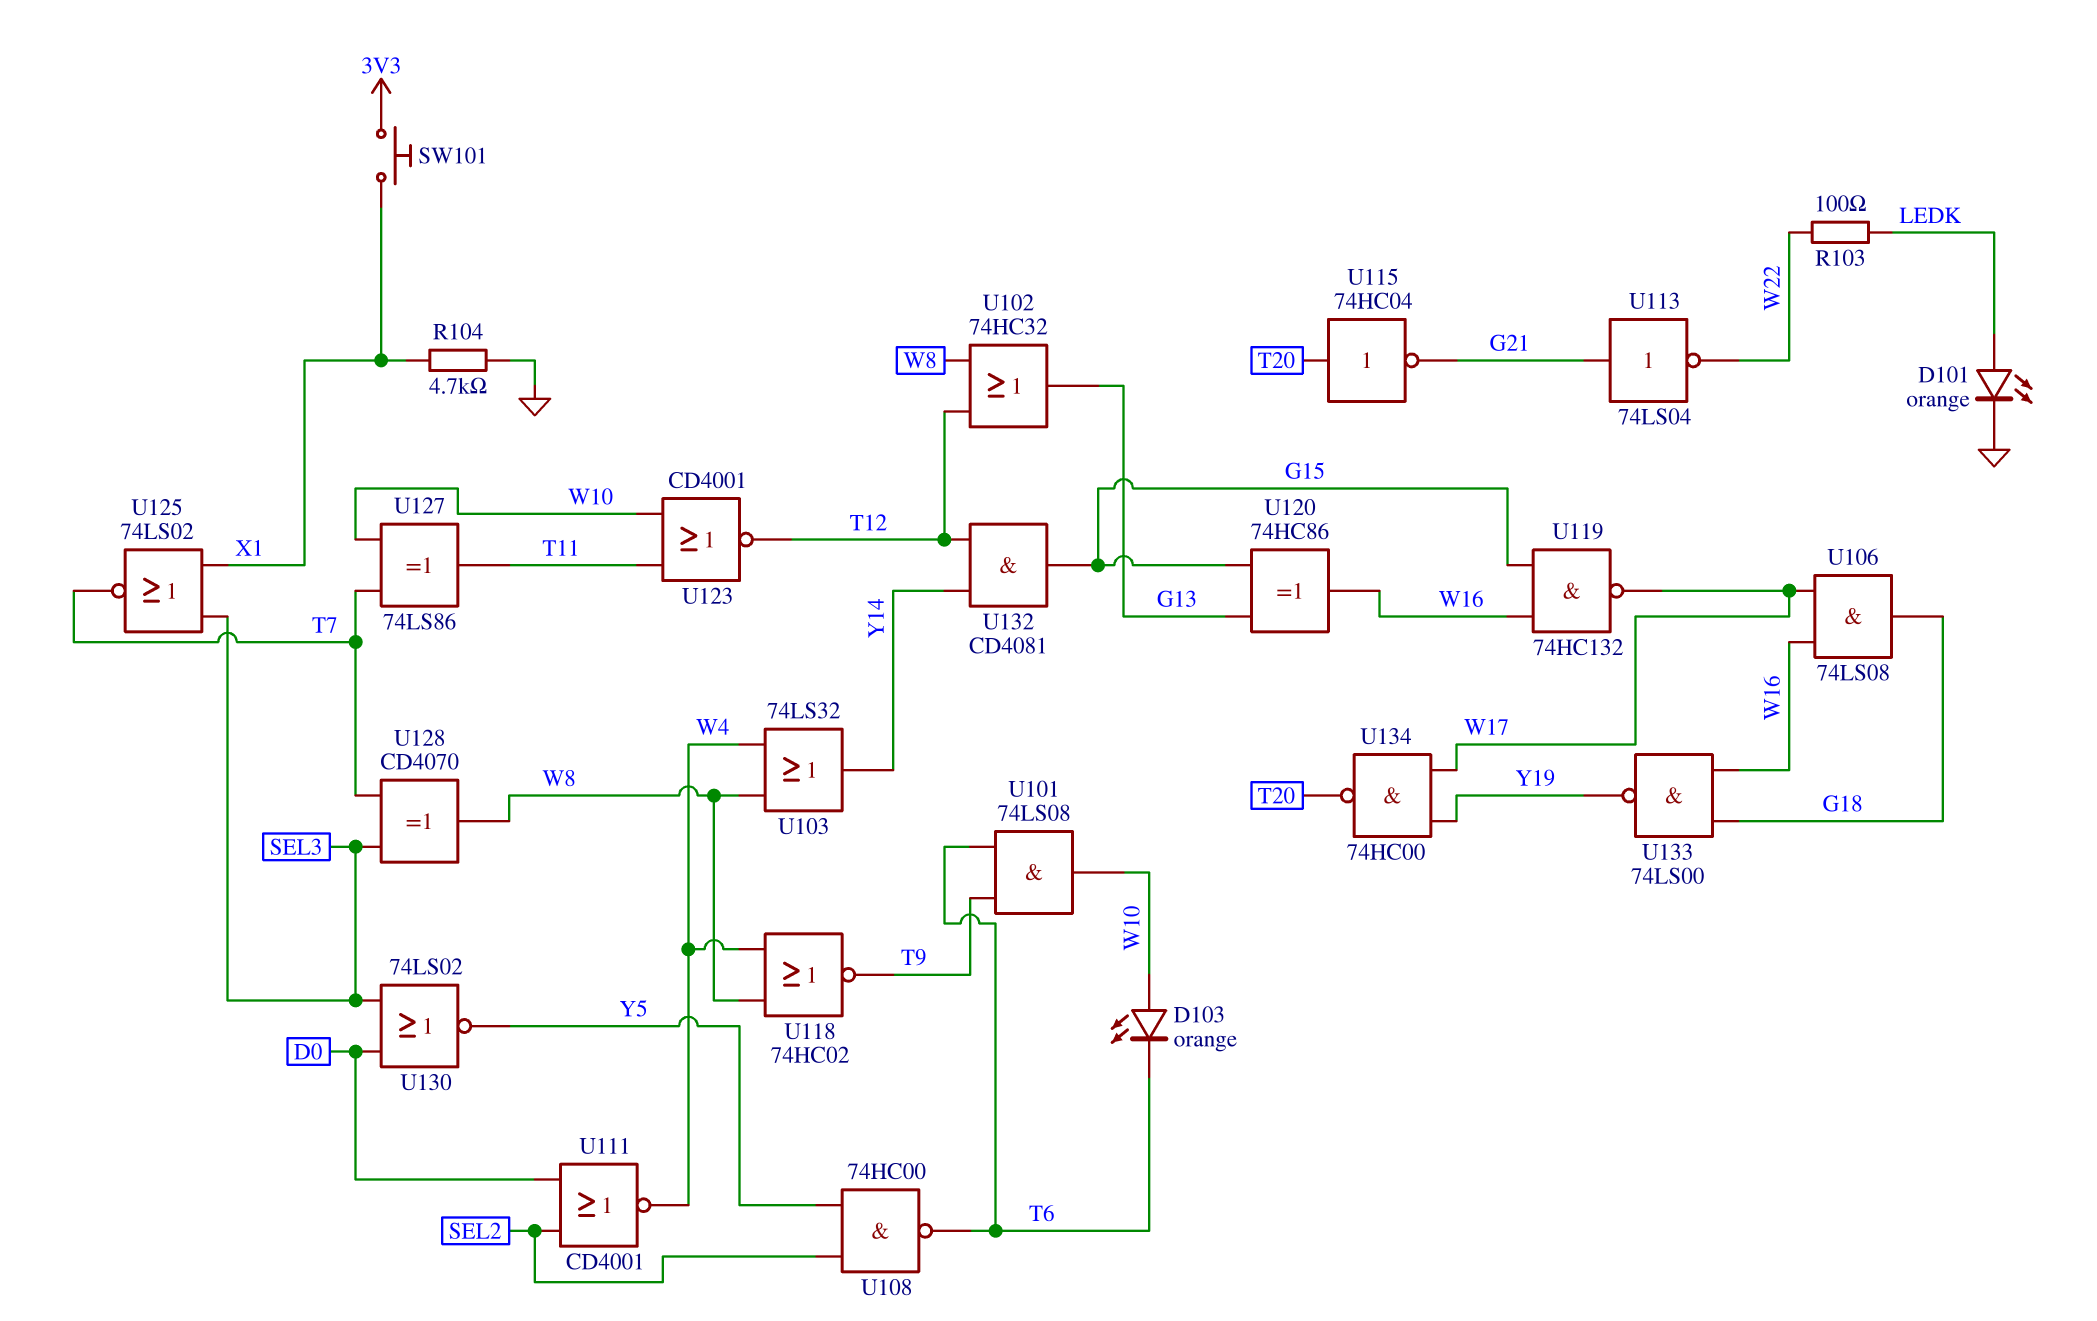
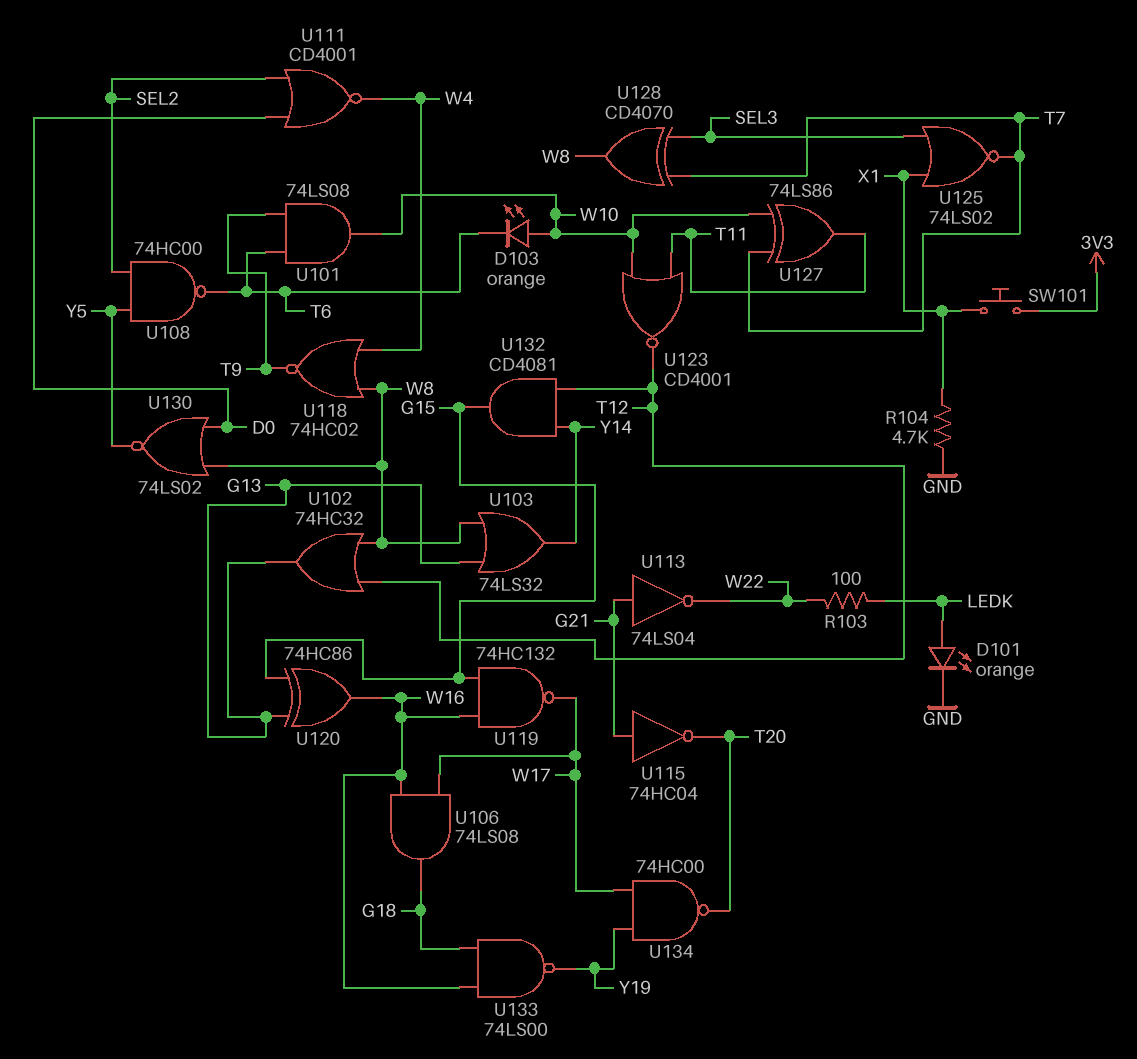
U103: OR 74LS32 (in W4, in W8, out Y14) -> OR 74LS32 (in G13, in W8, out Y14)
U115: NOT 74HC04 (in T20, out G21) -> NOT 74HC04 (in G21, out T20)
U130: NOR 74LS02 (in D0, in SEL3, out Y5) -> NOR 74LS02 (in D0, in W8, out Y5)

